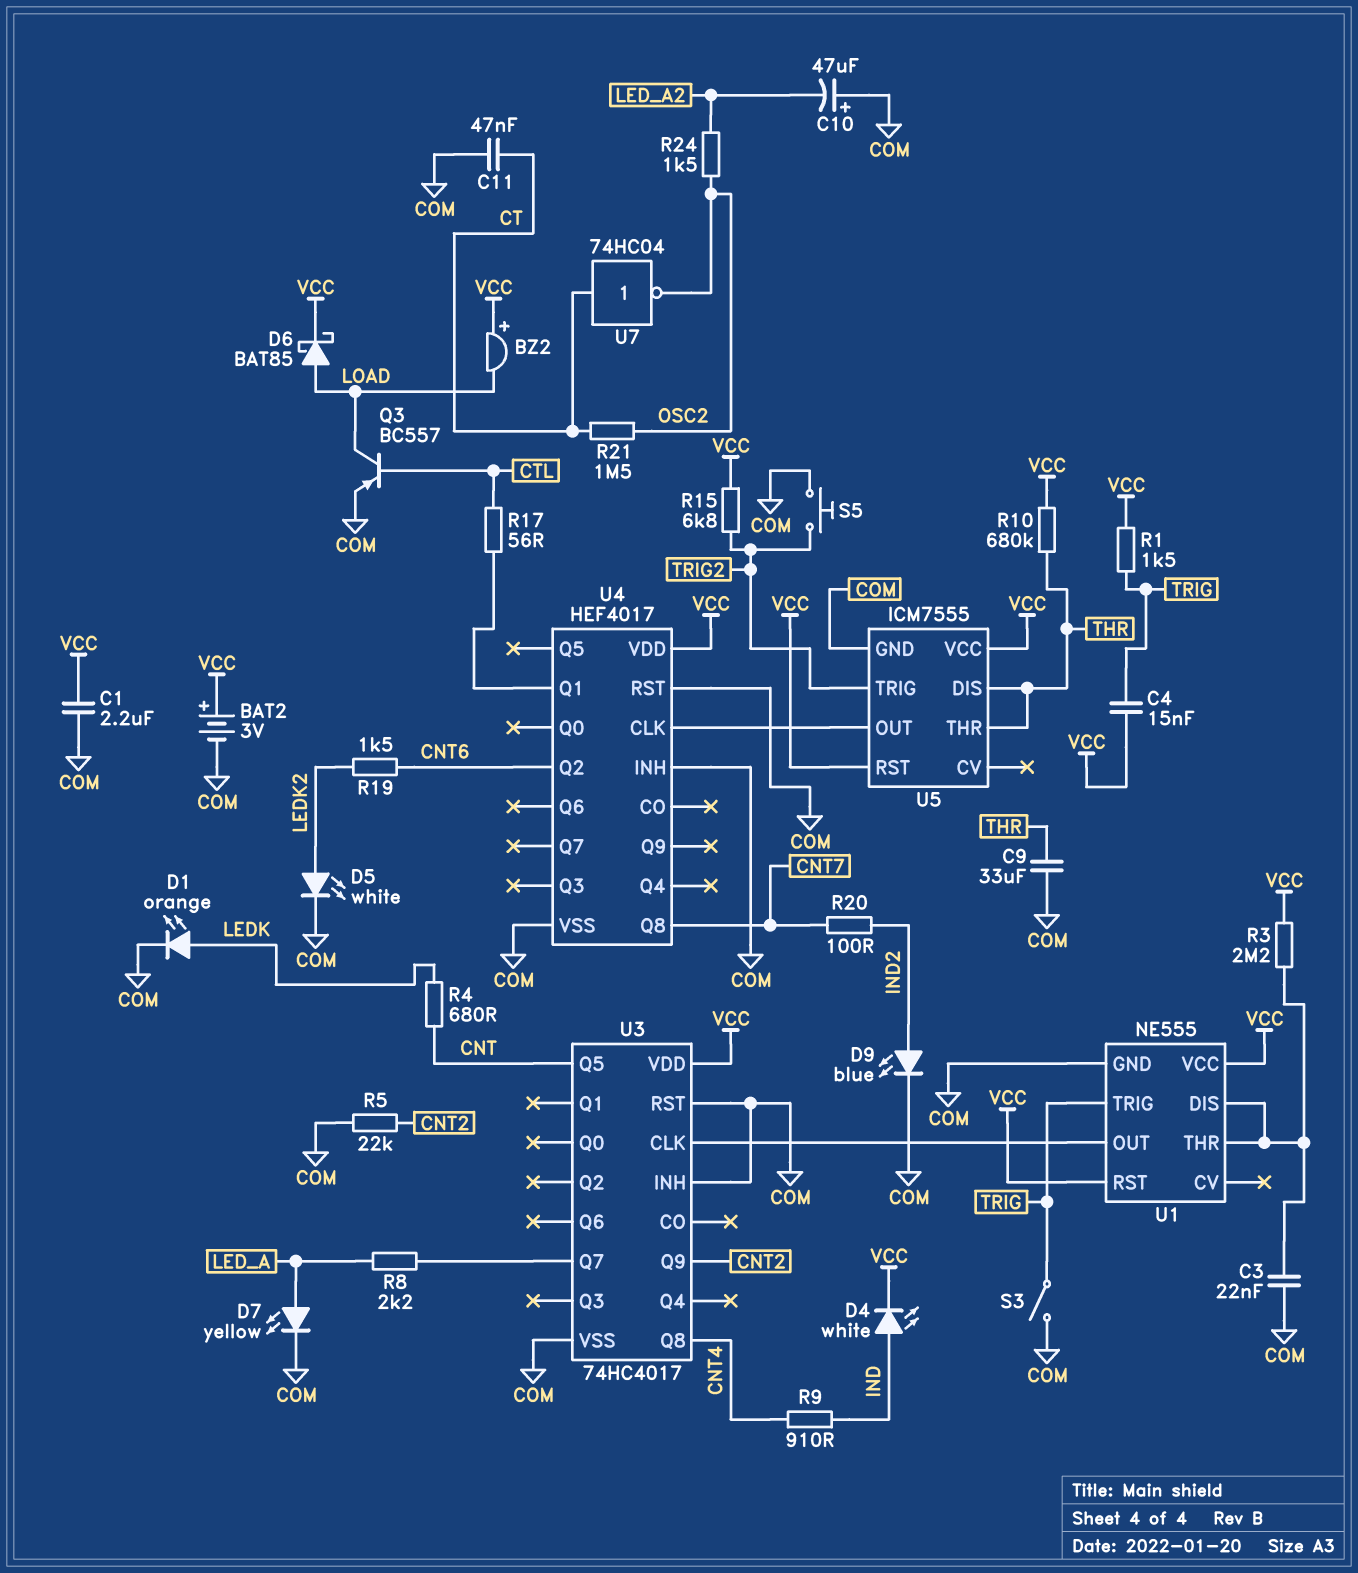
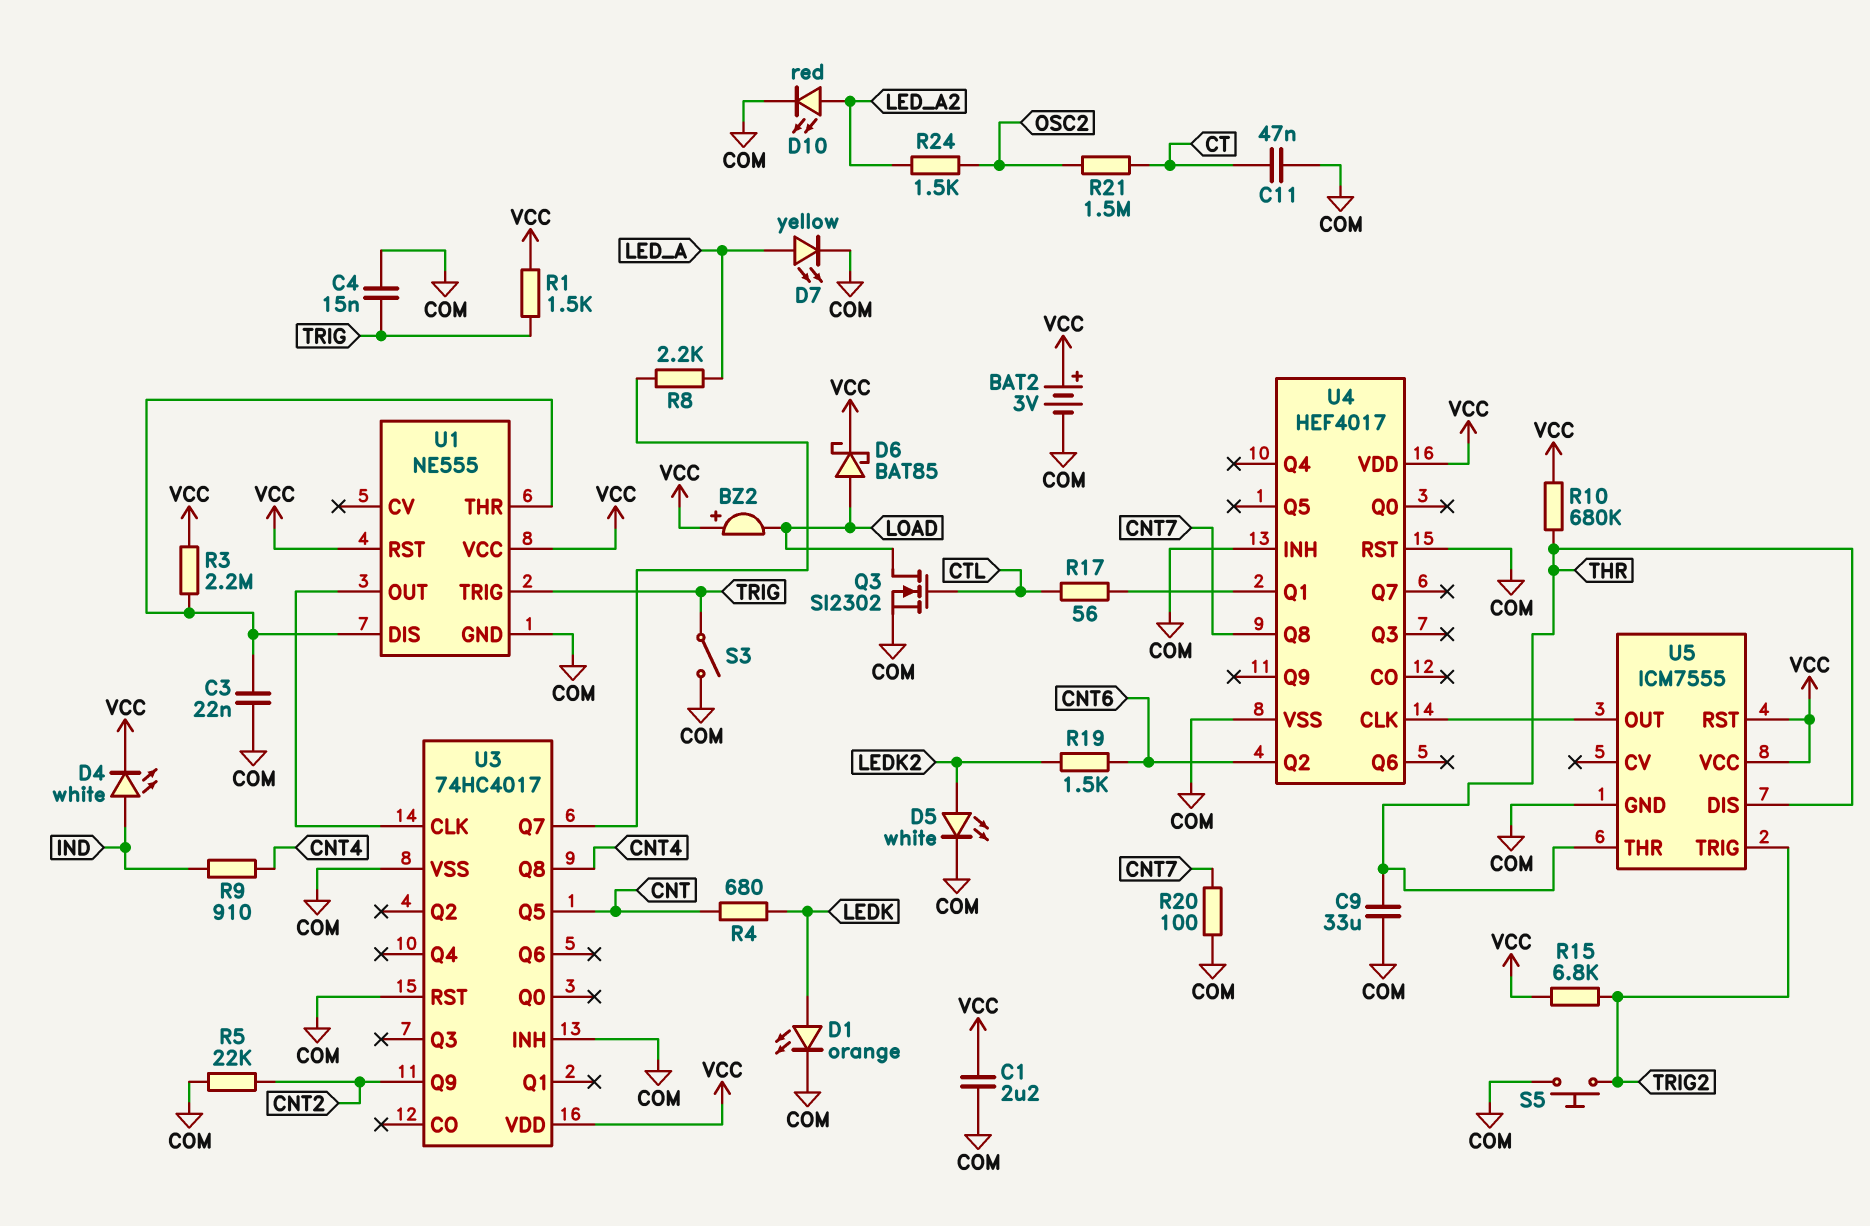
C4: 15nF (TRIG, VCC) -> 15nF (COM, TRIG)
C10: 47uF (plus COM, minus LED_A2) -> none
D9: LED blue (A IND2, K COM) -> none
D10: none -> LED red (A LED_A2, K COM)
Q3: PNP BC557 (B CTL, C LOAD, E COM) -> NMOS SI2302 (G CTL, D LOAD, S COM)
R20: 100 (CNT7, IND2) -> 100 (CNT7, COM)
U7: NOT 74HC04 (in CT, out OSC2) -> none

